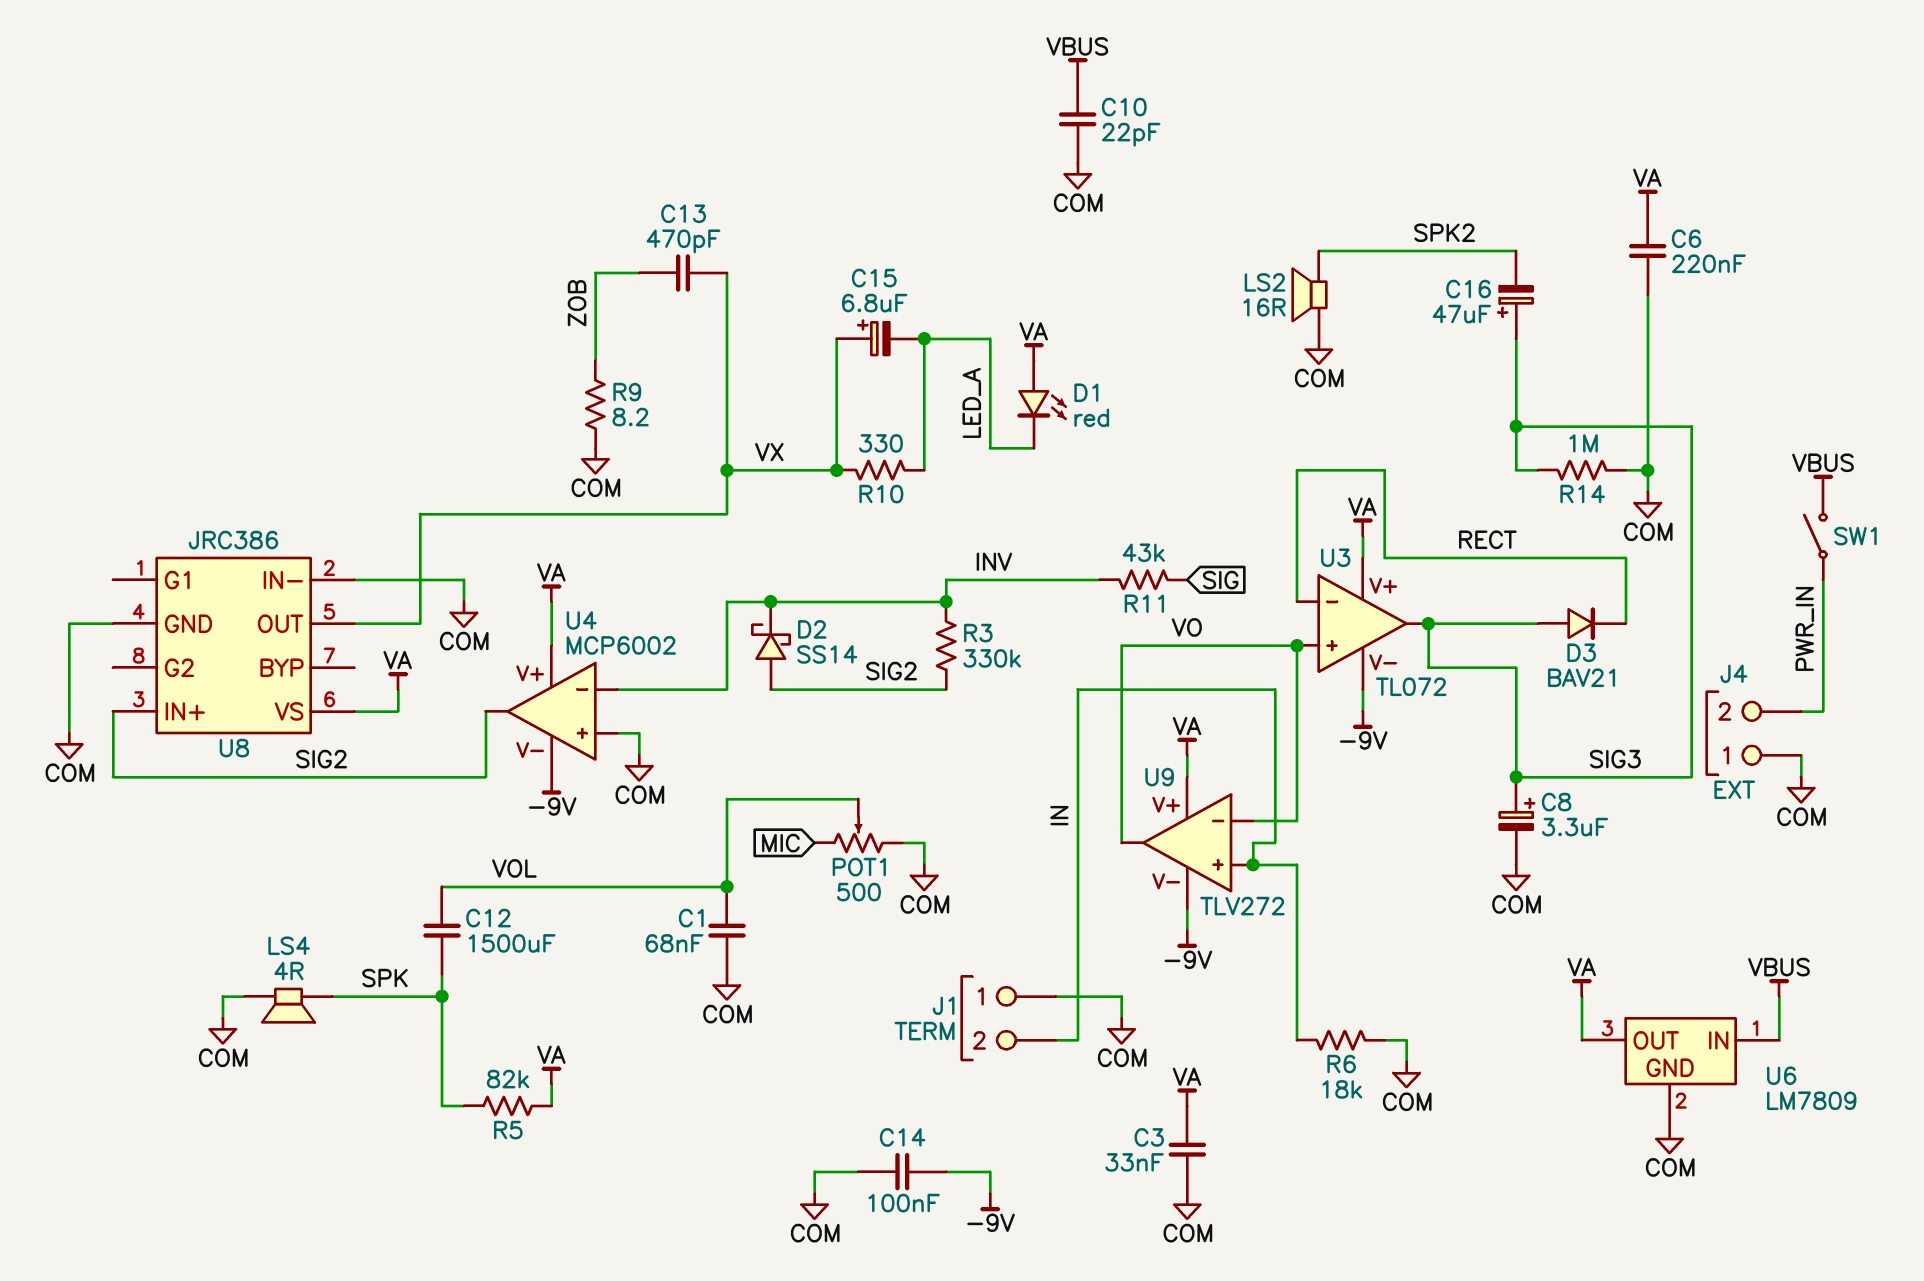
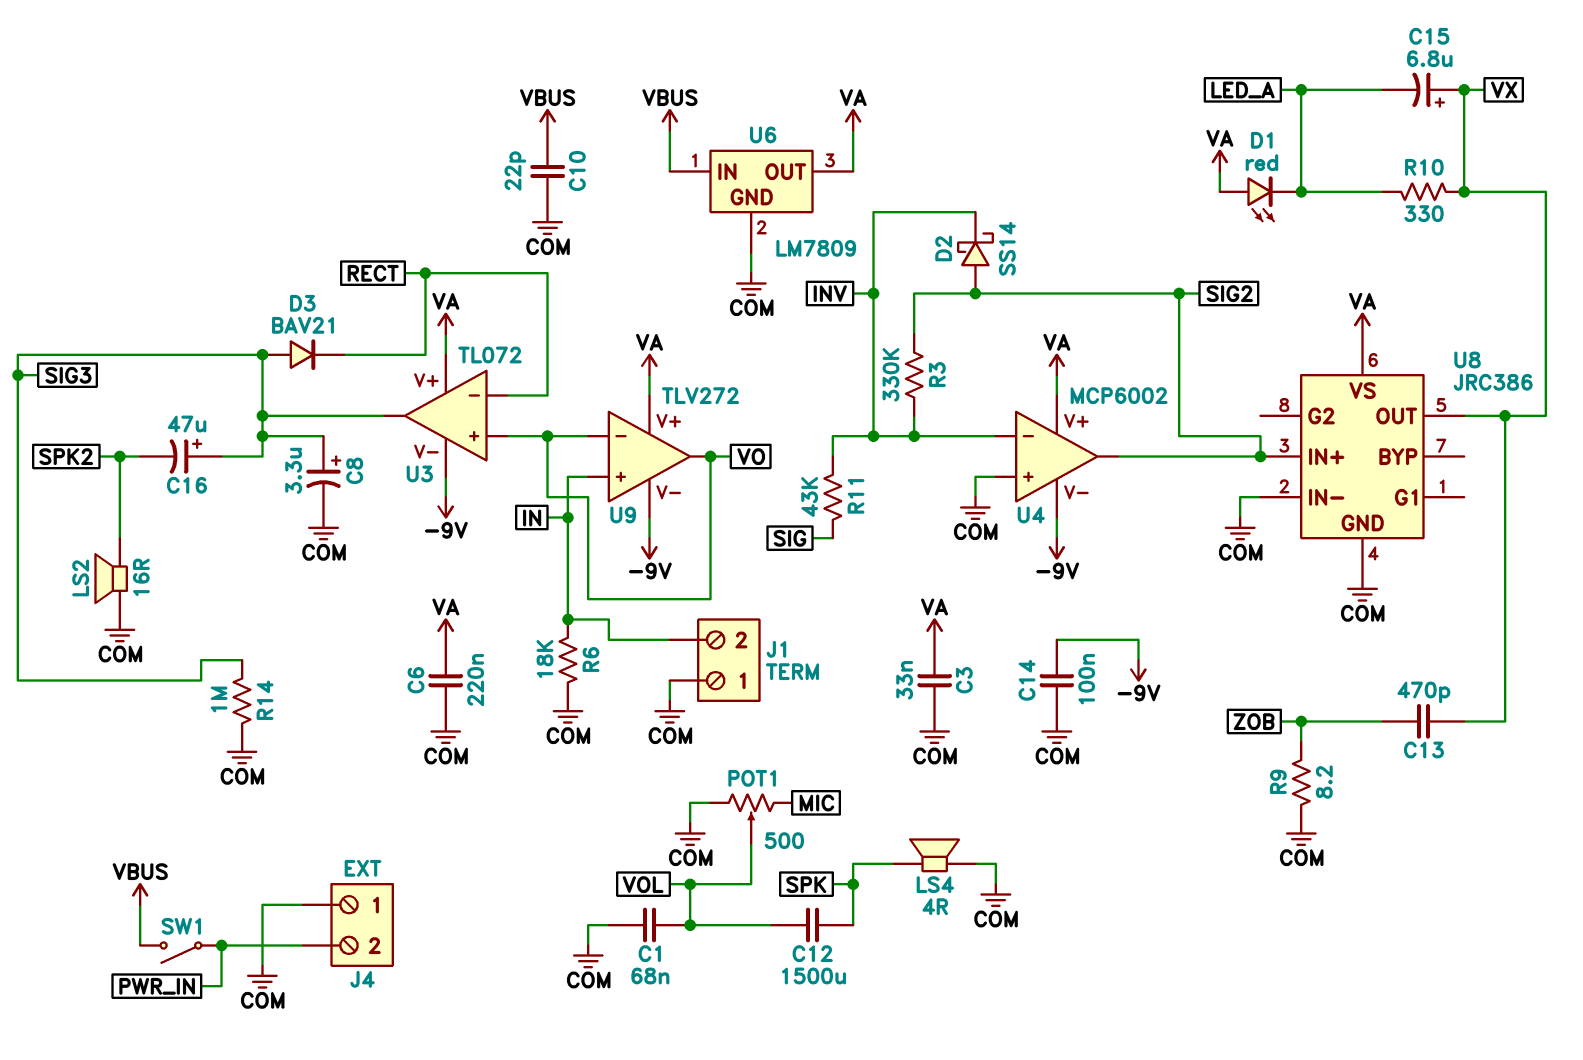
R5: 82k (SPK, VA) -> none

